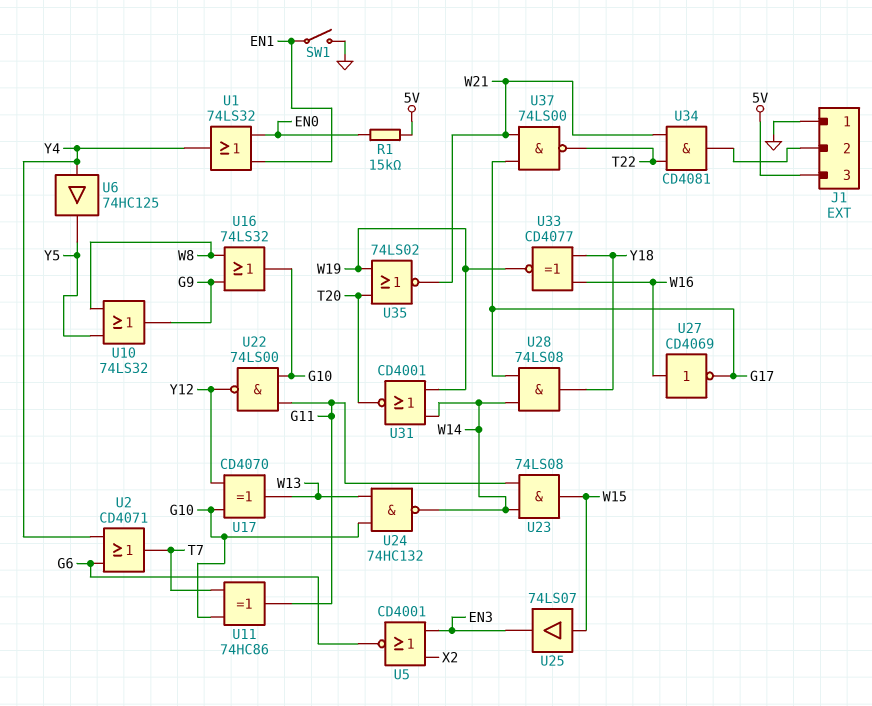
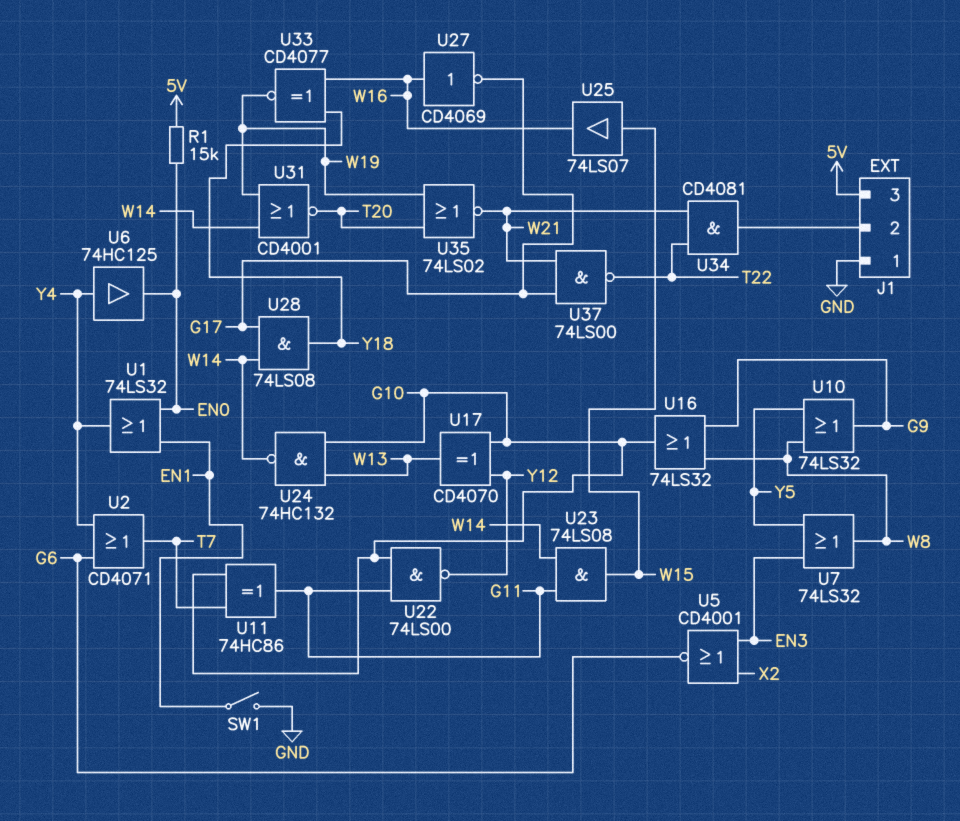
U6: buffer 74HC125 (in Y4, out Y5) -> buffer 74HC125 (in Y4, out EN0)
U7: none -> OR 74LS32 (in EN3, in Y5, out W8)
U25: buffer 74LS07 (in W15, out EN3) -> buffer 74LS07 (in W15, out W16)

